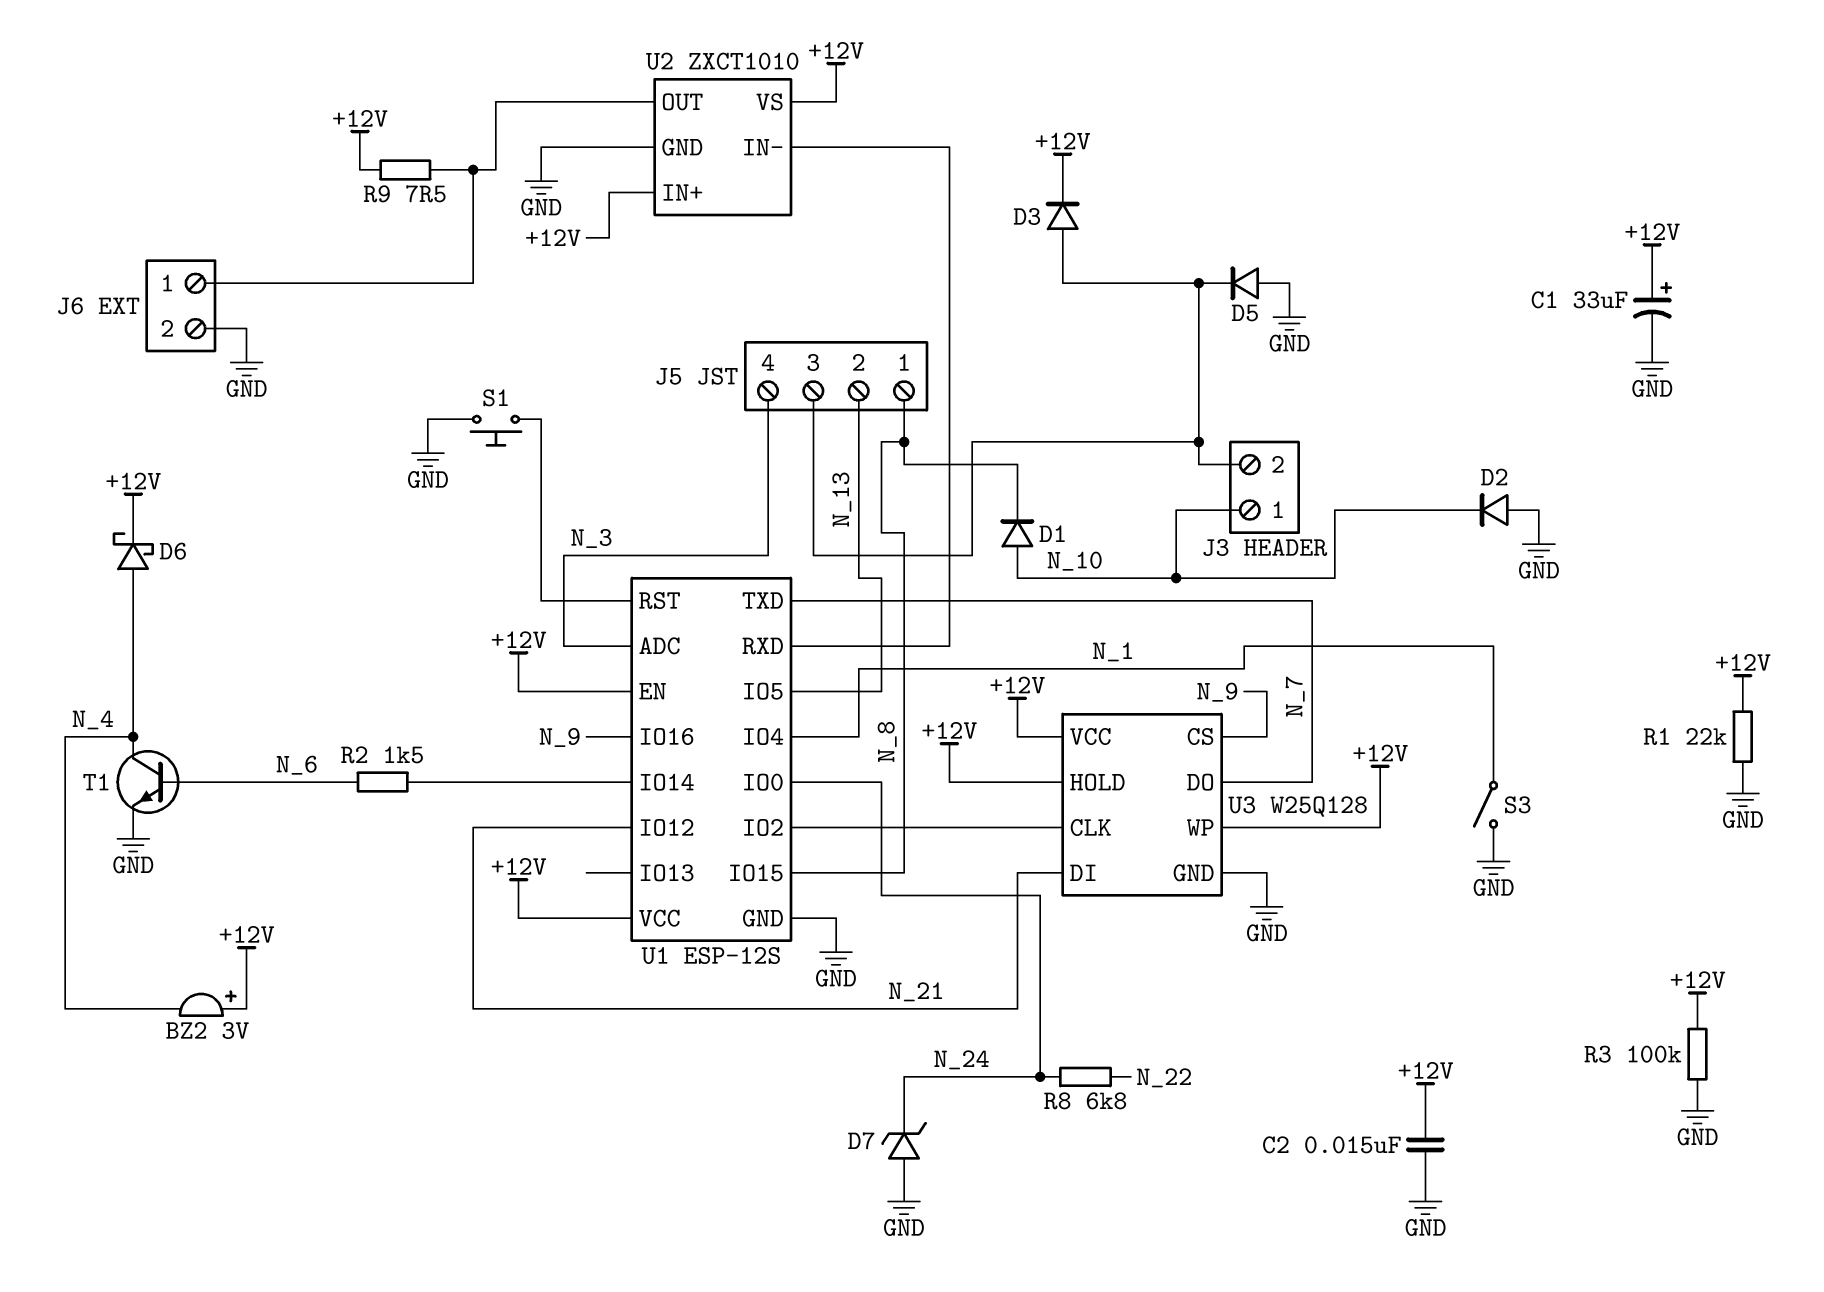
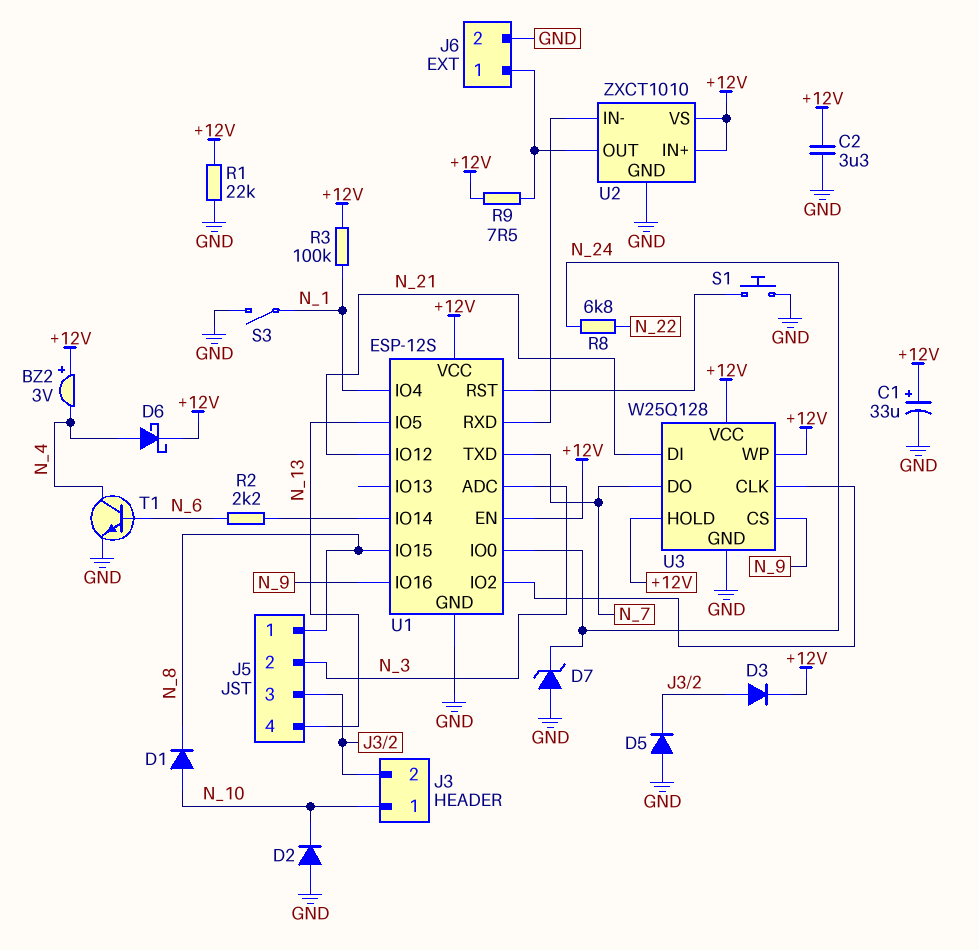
C2: 15nF (+12V, GND) -> 3.3uF (+12V, GND)
J5 pin 2: N_13 -> N_3
J5 pin 4: N_3 -> N_13
R2: 1.5k (N_6, U1/IO14) -> 2.2k (N_6, U1/IO14)
R3: 100k (+12V, GND) -> 100k (+12V, N_1)

